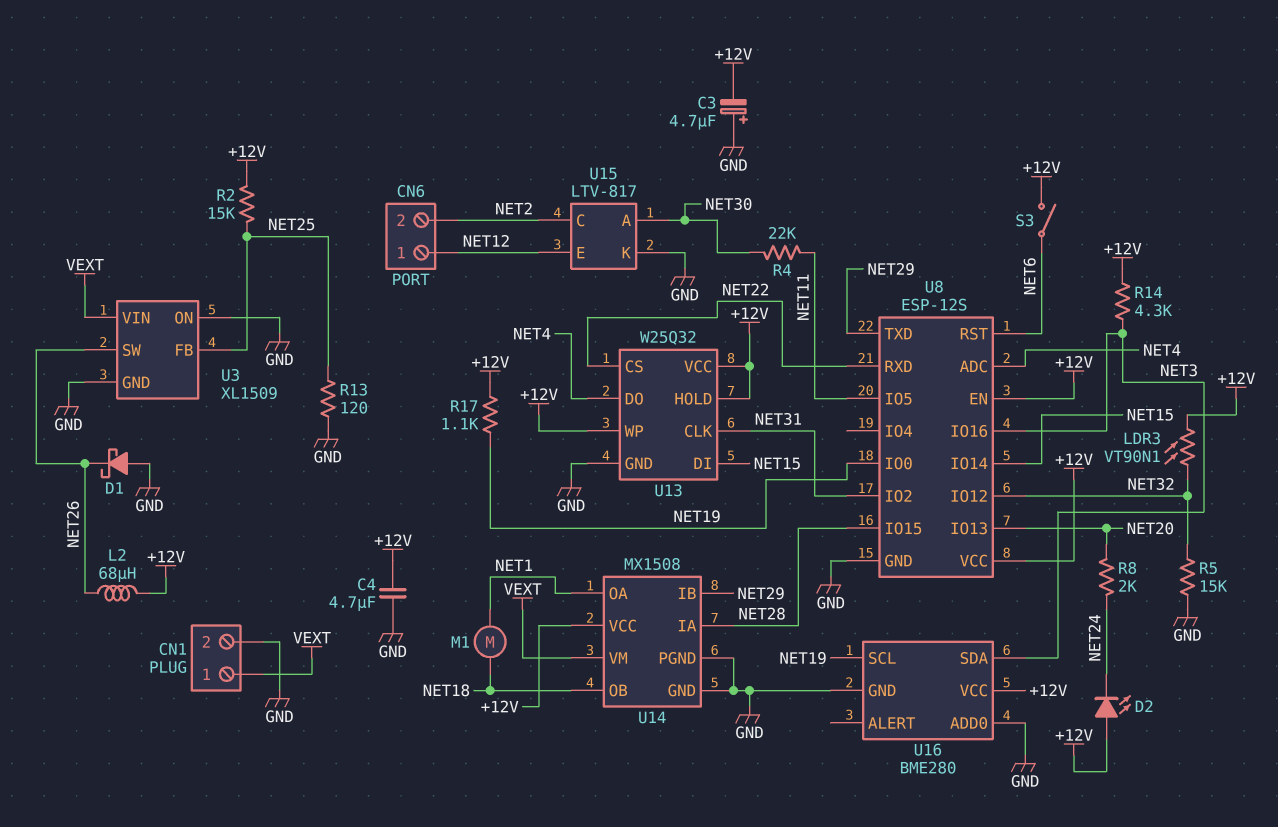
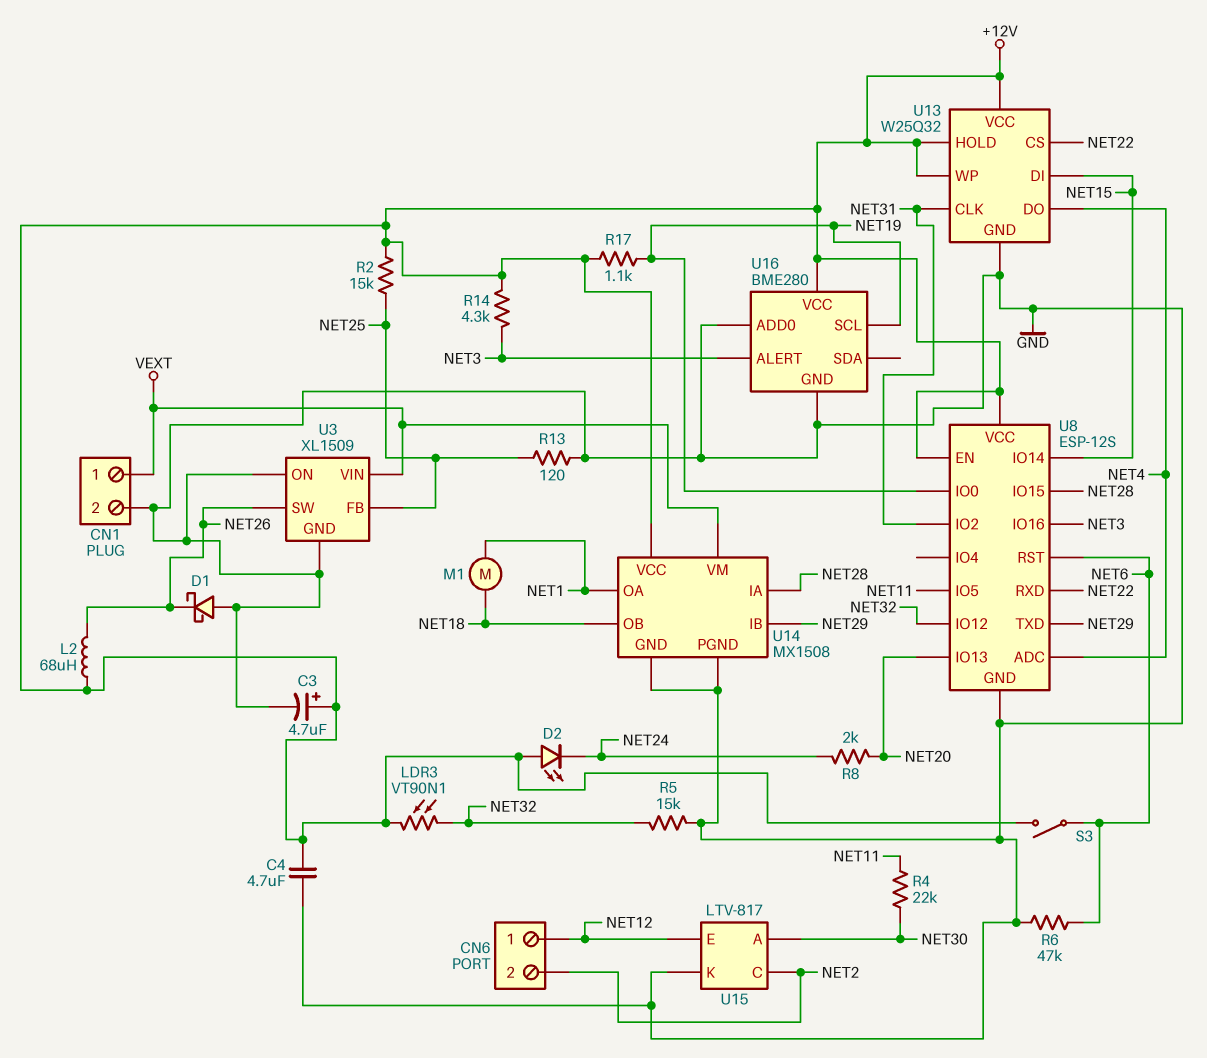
C3: 4.7uF (plus GND, minus +12V) -> 4.7uF (plus +12V, minus GND)
R6: none -> 47k (GND, NET6)
U16 pin ALERT: none -> NET3
U16 pin SDA: NET3 -> none

